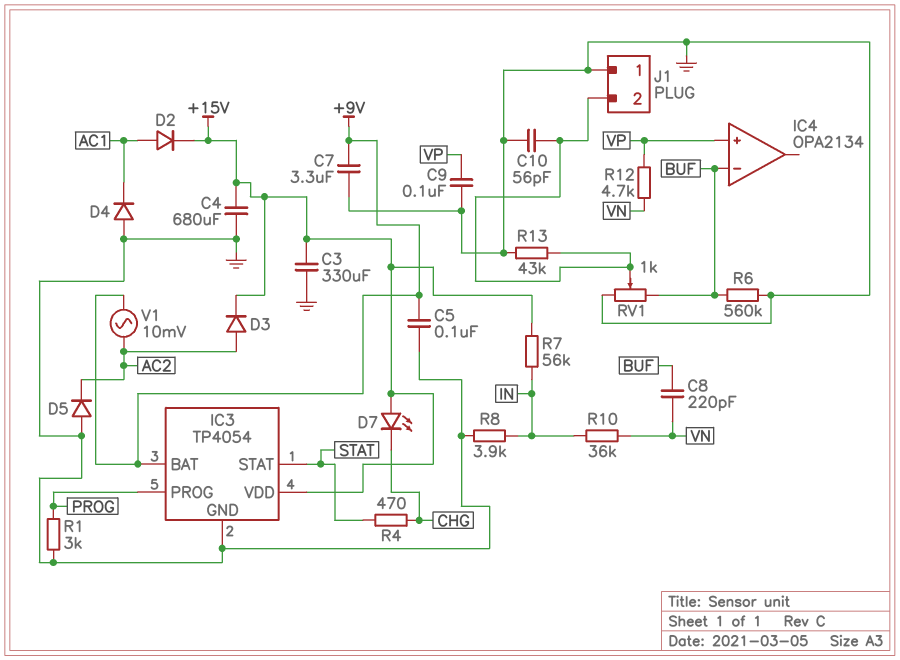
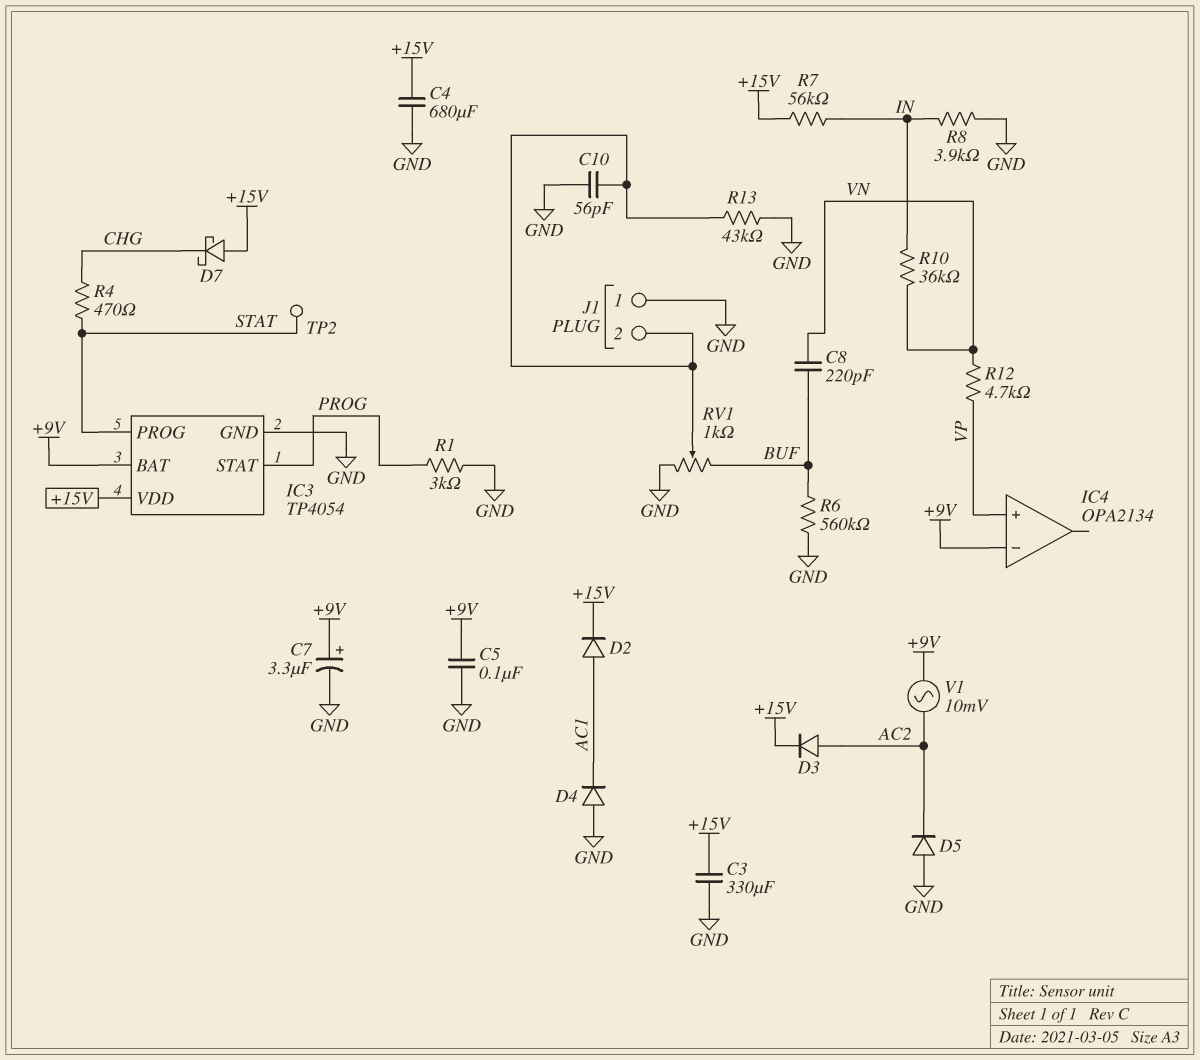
C7: 3.3uF (+9V, GND) -> 3.3uF (plus +9V, minus GND)
C9: 100nF (GND, VP) -> none
D7: LED (A +15V, K CHG) -> schottky (A +15V, K CHG)
IC3 pin PROG: PROG -> STAT
IC3 pin STAT: STAT -> PROG
IC4 pin in-: BUF -> +9V
TP2: none -> test point (STAT)

